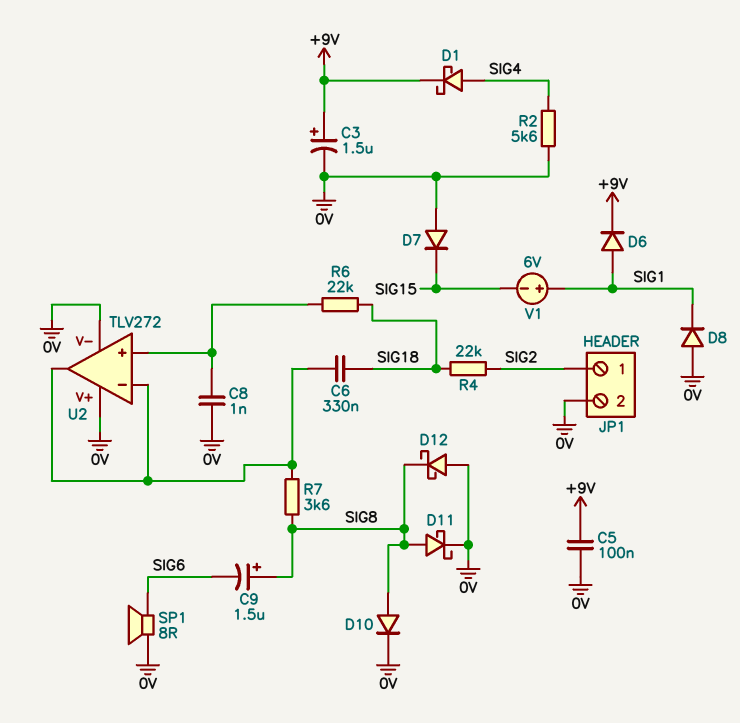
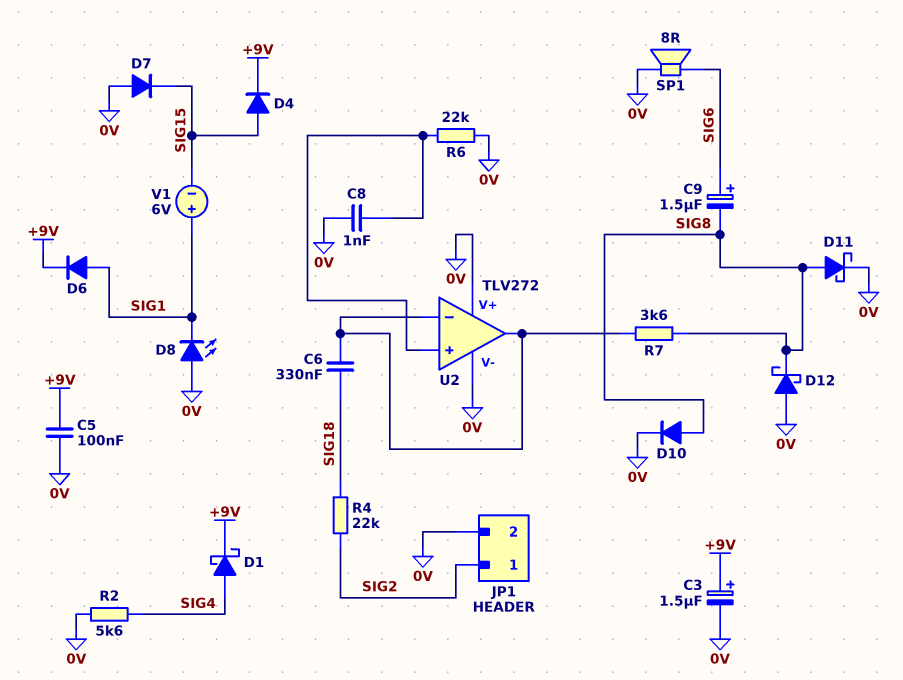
C9: 1.5uF (plus SIG8, minus SIG6) -> 1.5uF (plus SIG6, minus SIG8)
D4: none -> diode (A SIG15, K +9V)
D8: diode (A 0V, K SIG1) -> LED (A 0V, K SIG1)
R6: 22k (SIG18, U2/in+) -> 22k (0V, U2/in+)

